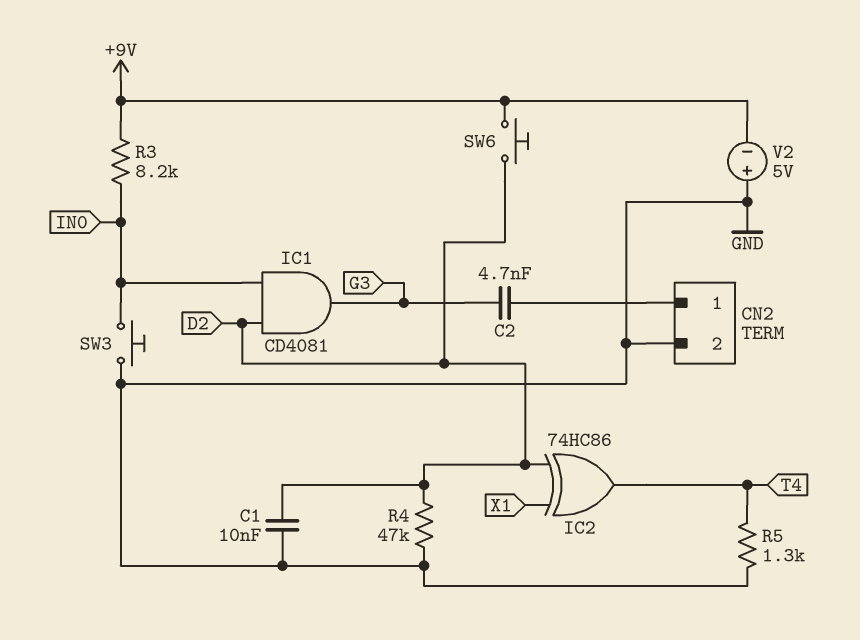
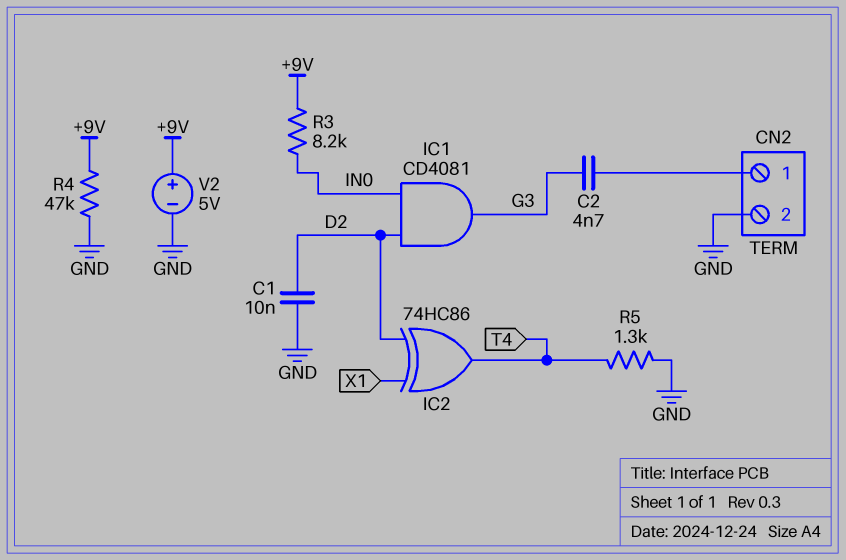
R4: 47k (D2, GND) -> 47k (+9V, GND)
SW3: button (GND, IN0) -> none
SW6: button (+9V, D2) -> none
V2: 5V (plus GND, minus +9V) -> 5V (plus +9V, minus GND)

